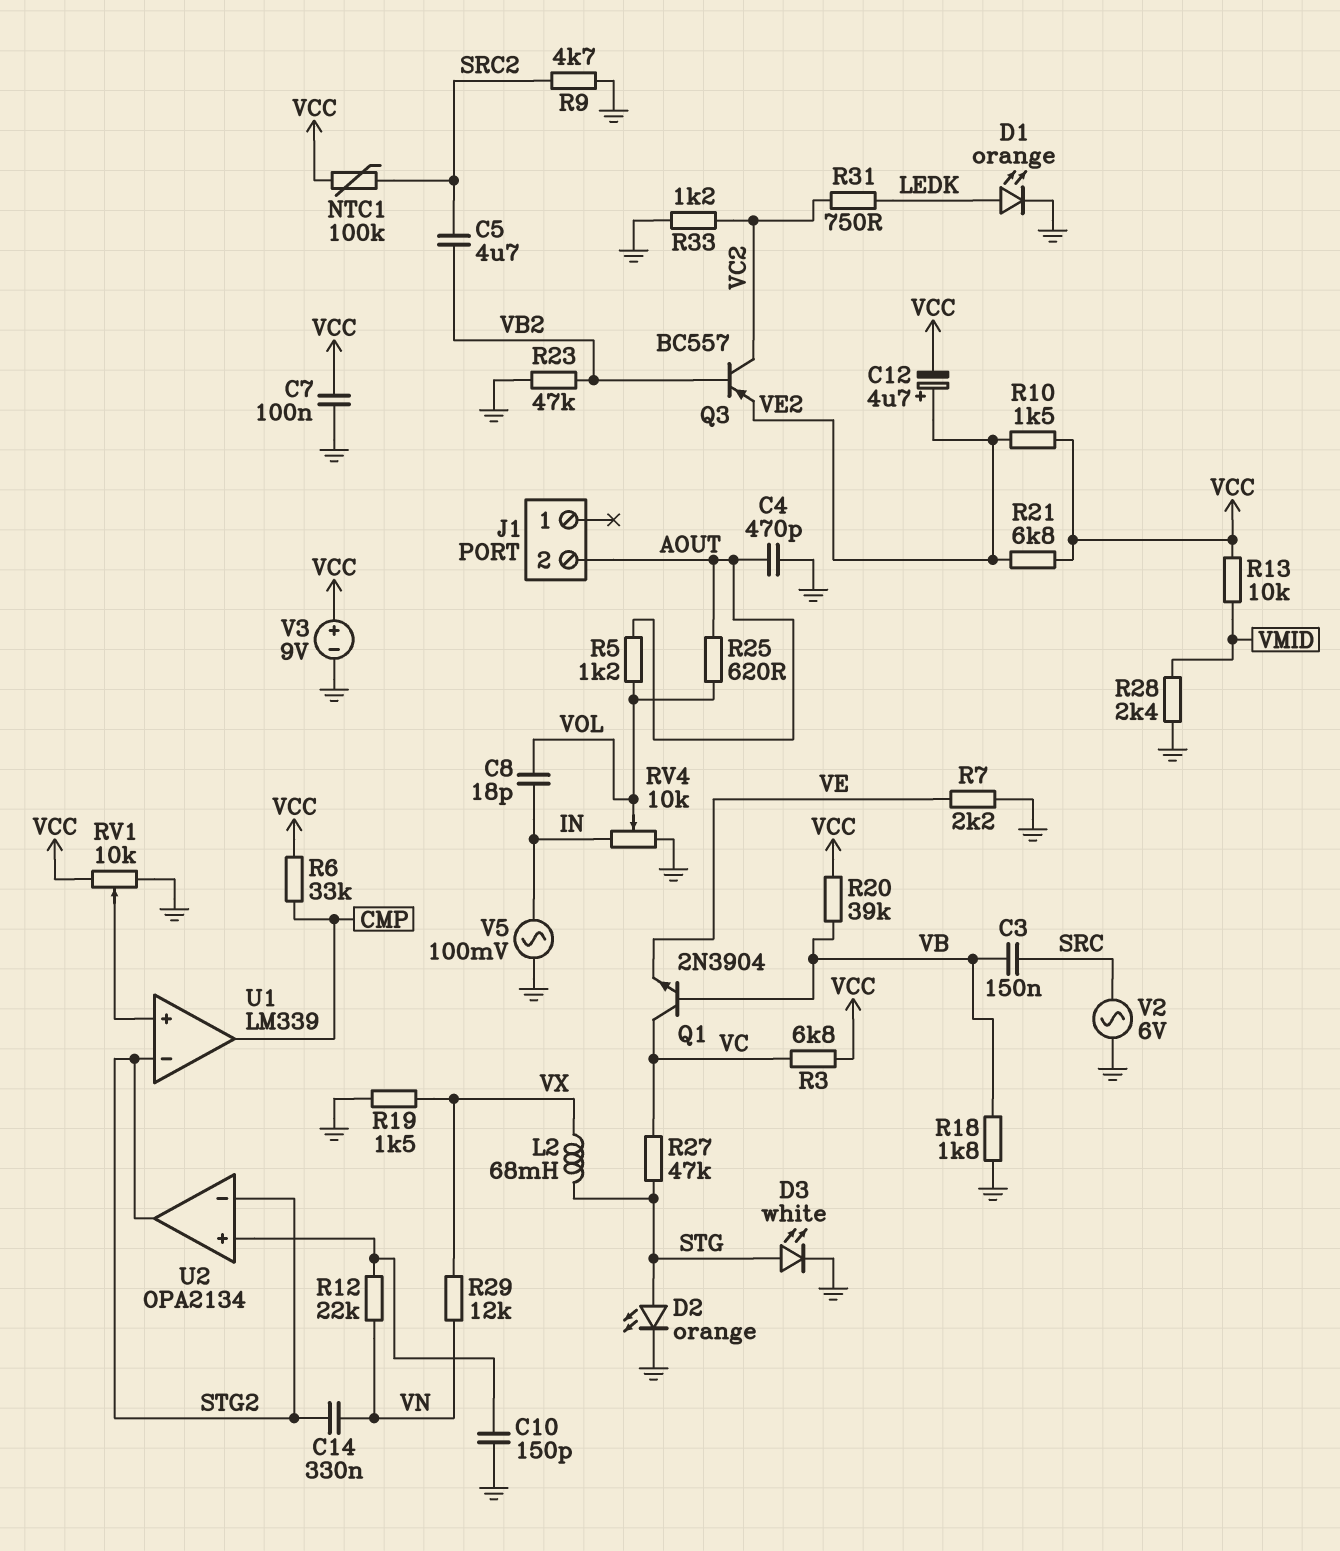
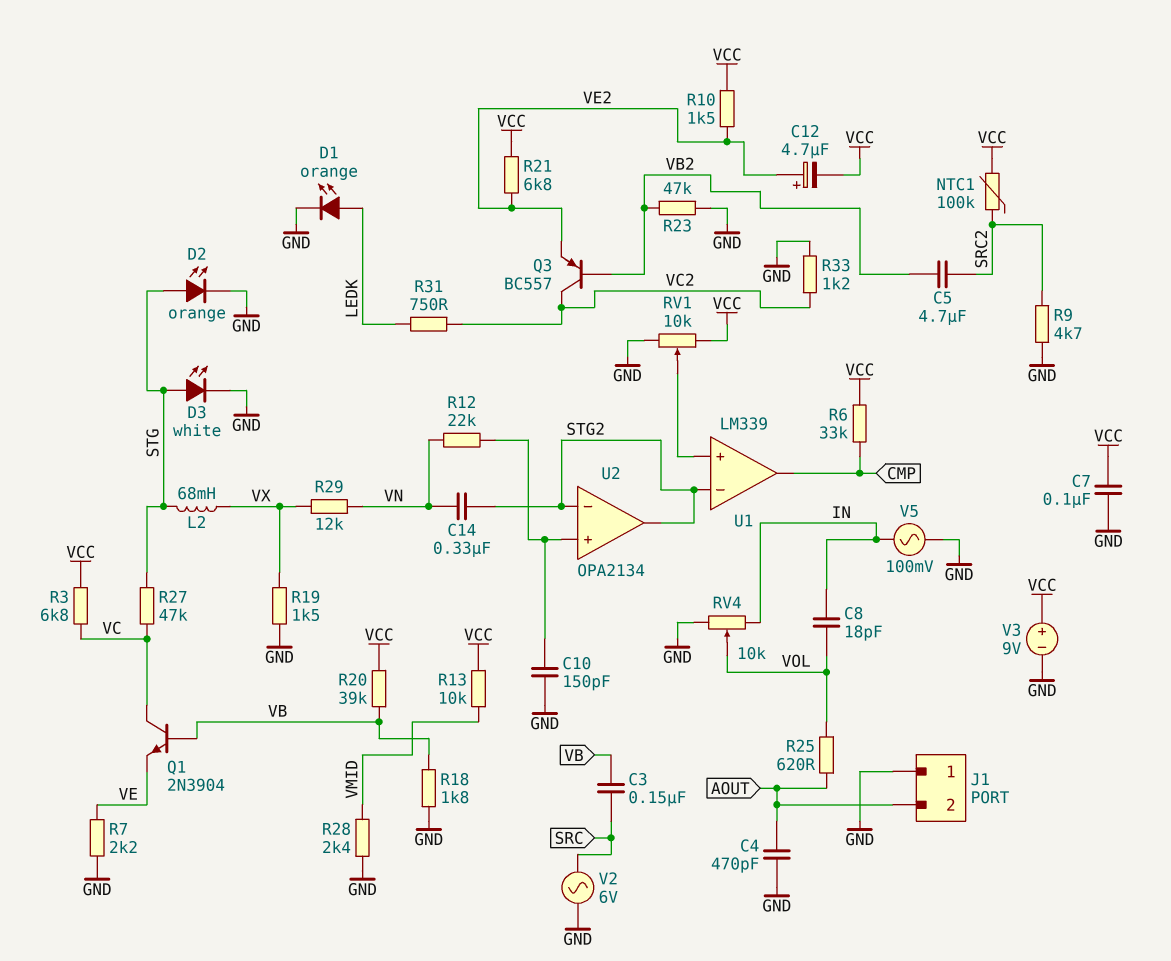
J1 pin 1: none -> GND
R5: 1.2k (AOUT, VOL) -> none

